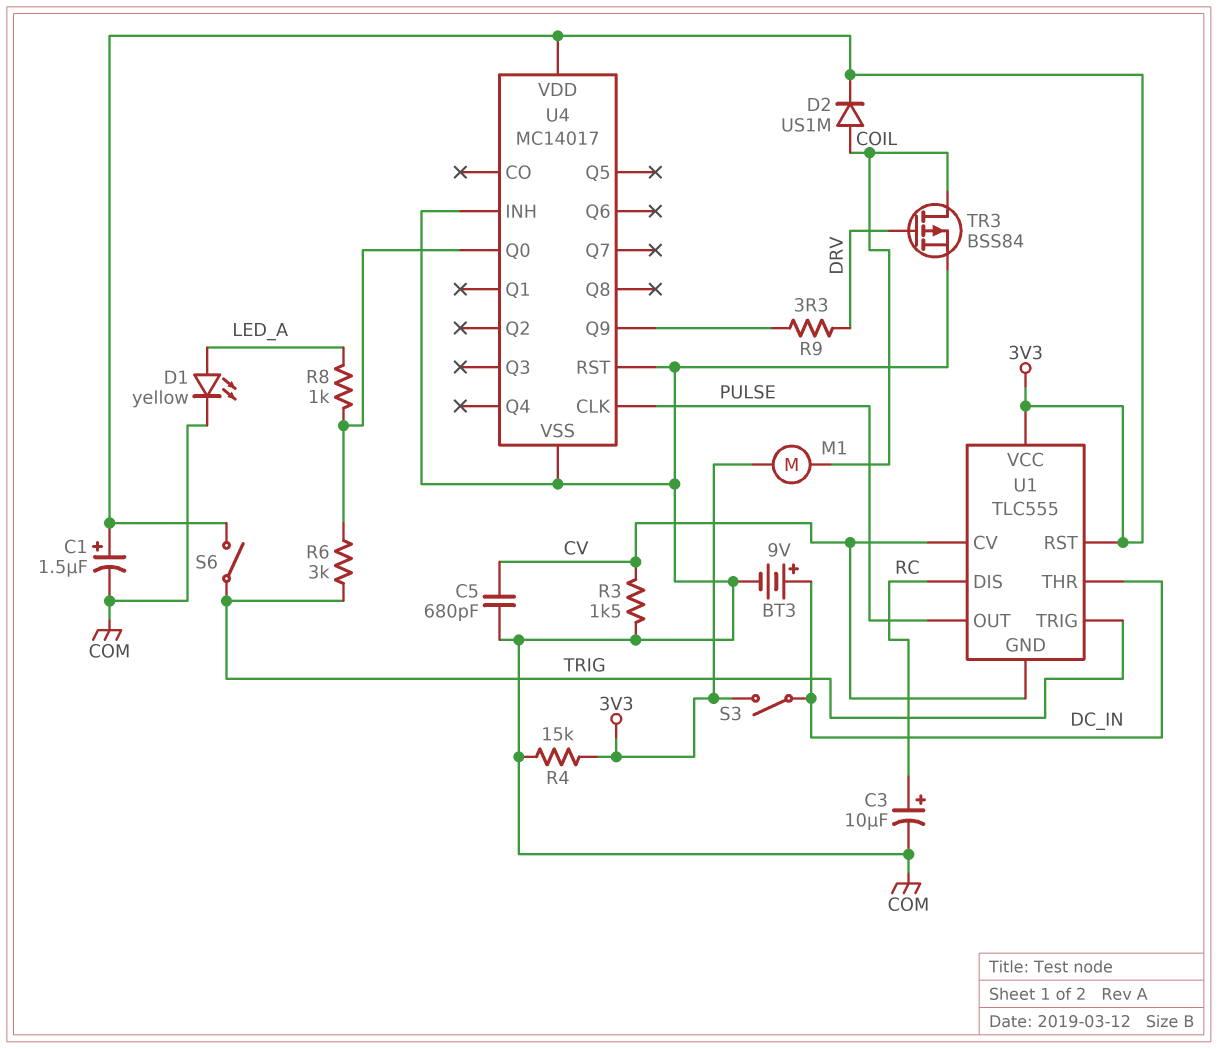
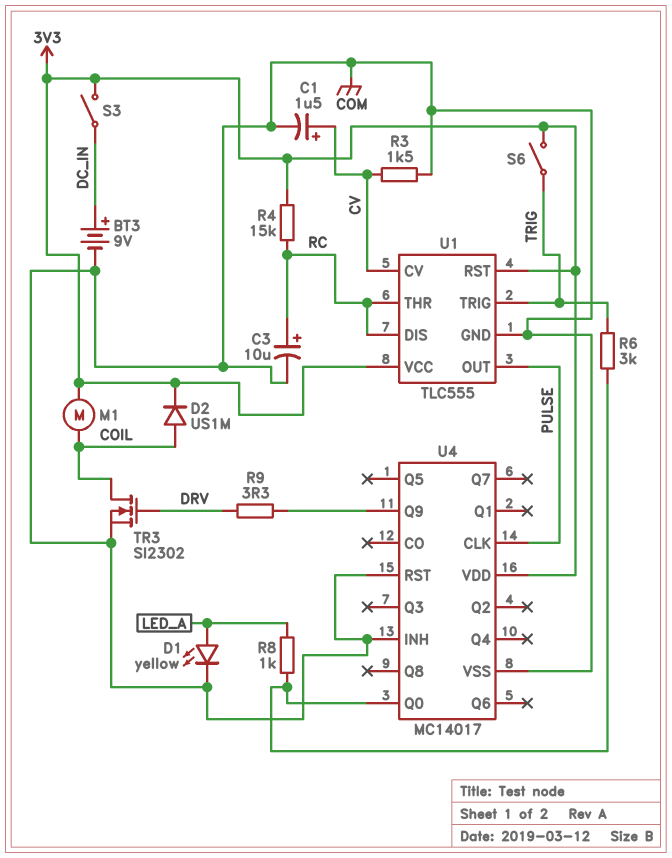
C1: 1.5uF (plus 3V3, minus COM) -> 1.5uF (plus CV, minus COM)
C5: 680pF (COM, CV) -> none
R4: 15k (3V3, COM) -> 15k (3V3, RC)
TR3: PMOS BSS84 (G DRV, D COIL, S COM) -> NMOS SI2302 (G DRV, D COIL, S COM)
U1 pin GND: CV -> COM
U1 pin THR: DC_IN -> RC

